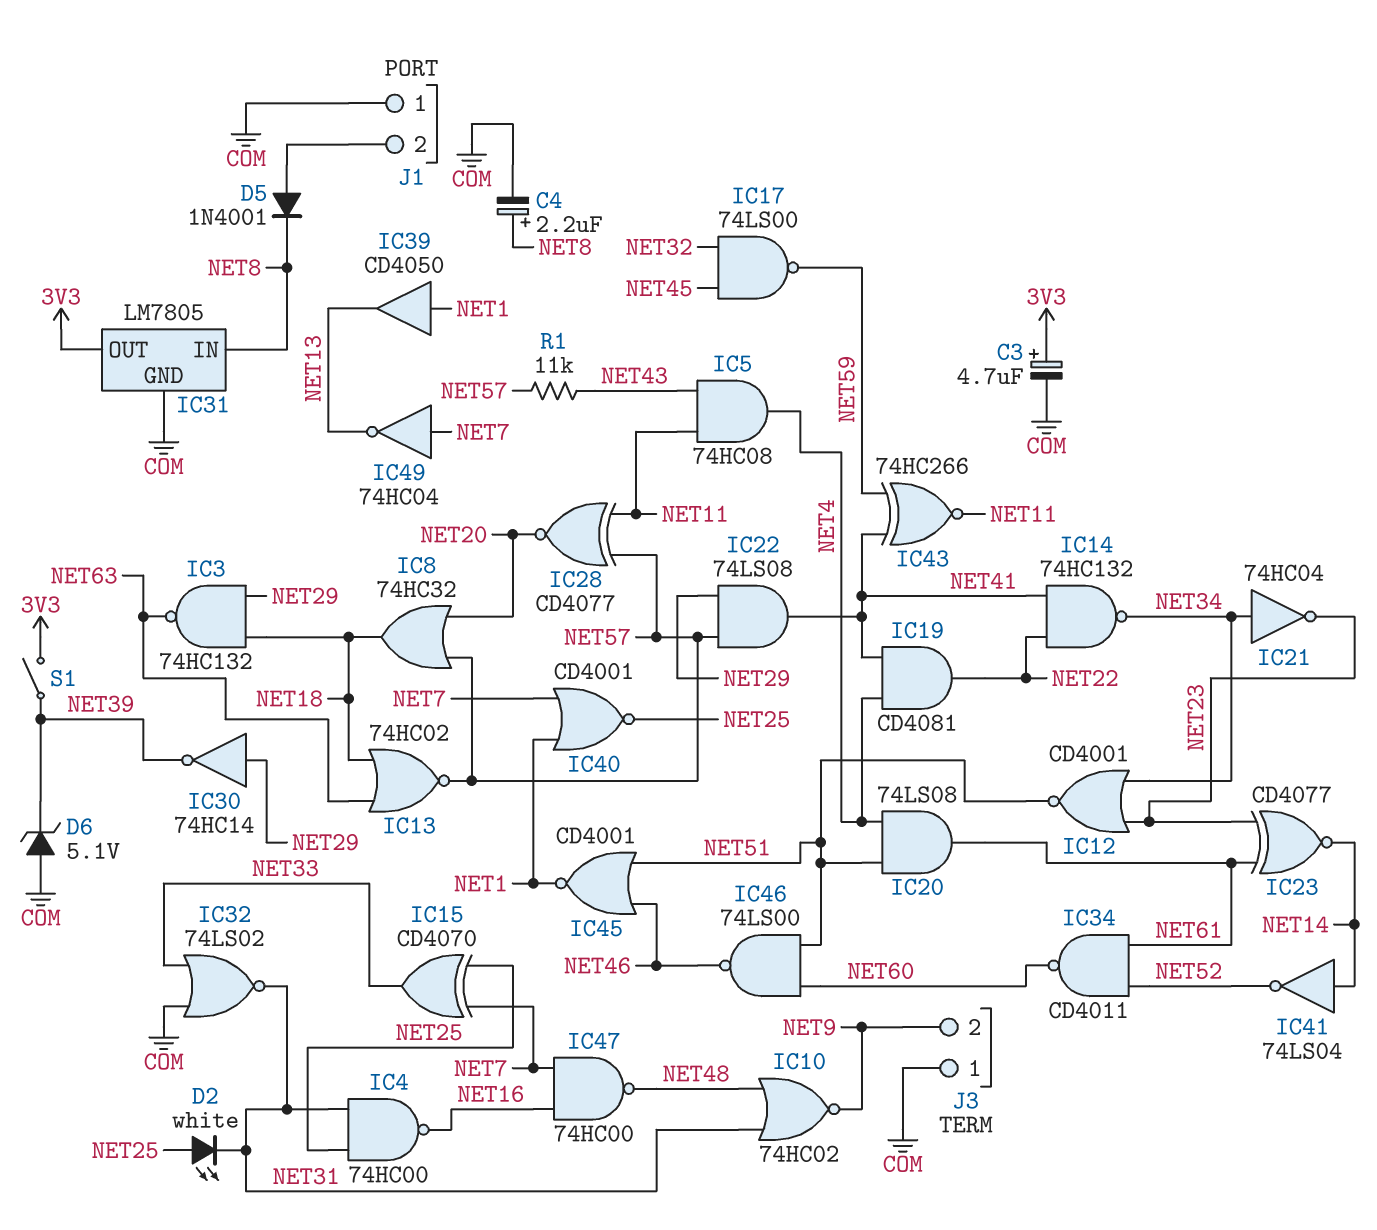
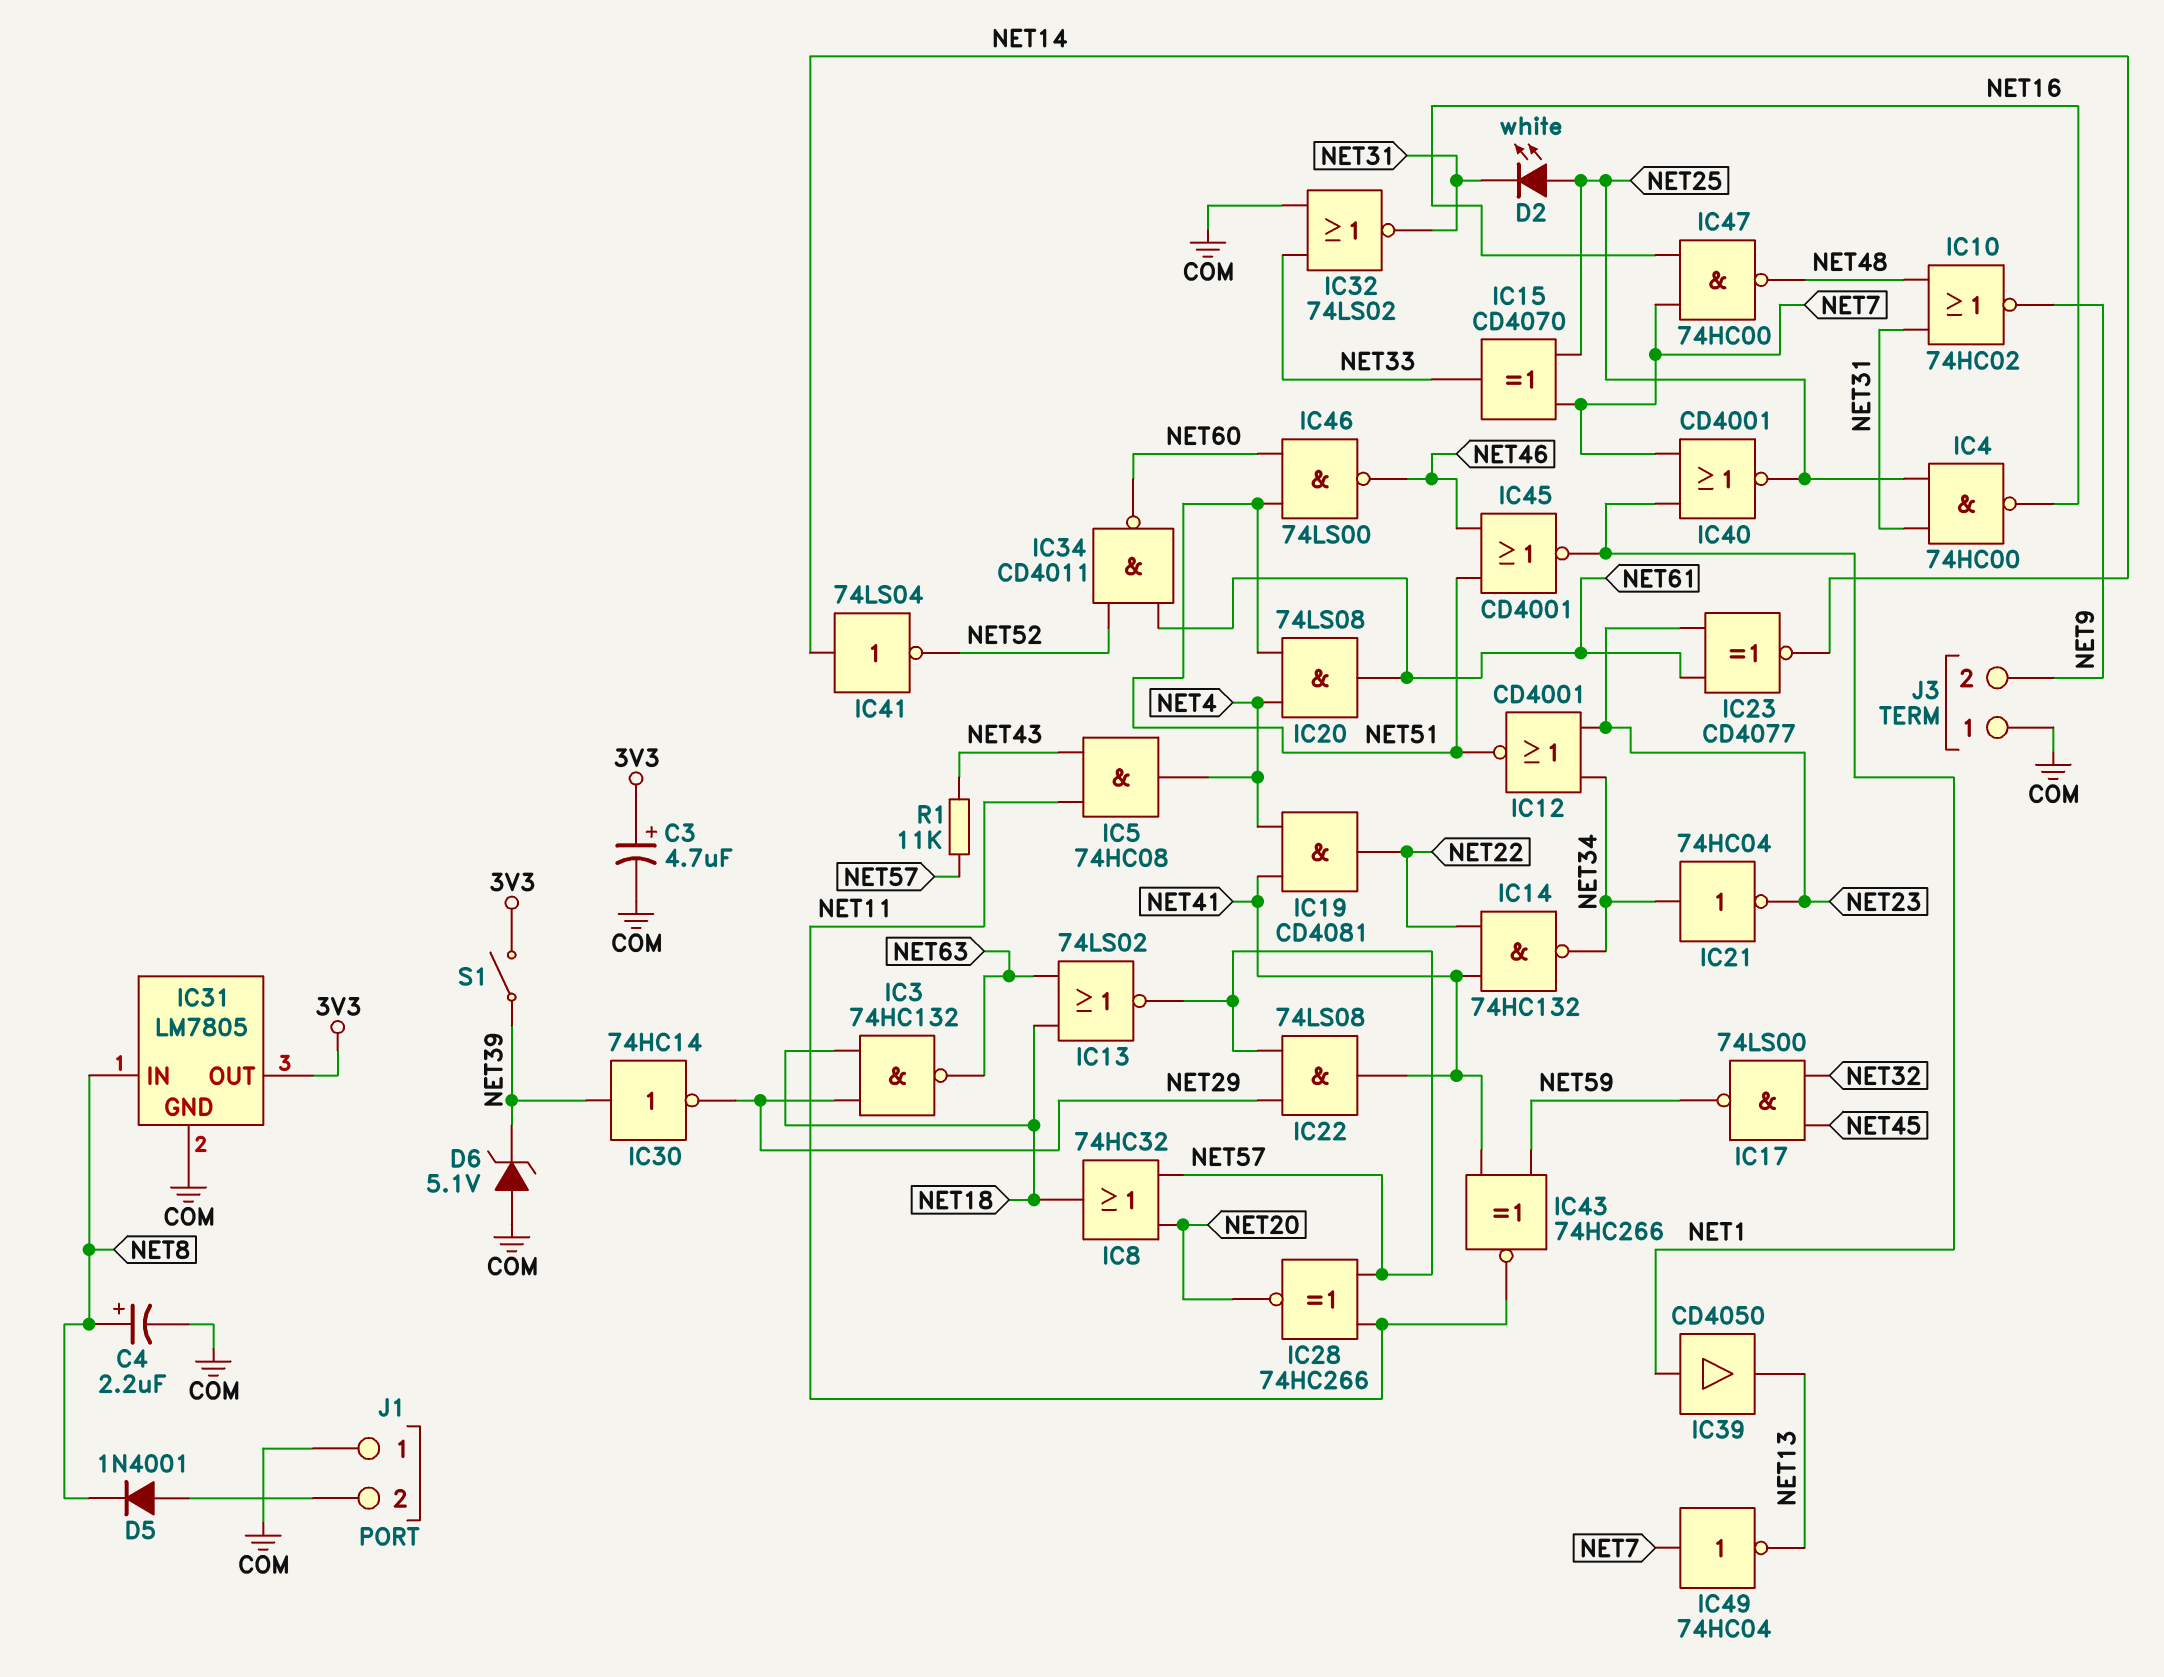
IC13: NOR 74HC02 (in NET18, in NET63, out NET57) -> NOR 74LS02 (in NET18, in NET63, out NET57)
IC28: XNOR CD4077 (in NET11, in NET57, out NET20) -> XNOR 74HC266 (in NET11, in NET57, out NET20)
IC30: NOT 74HC14 (in NET29, out NET39) -> NOT 74HC14 (in NET39, out NET29)

